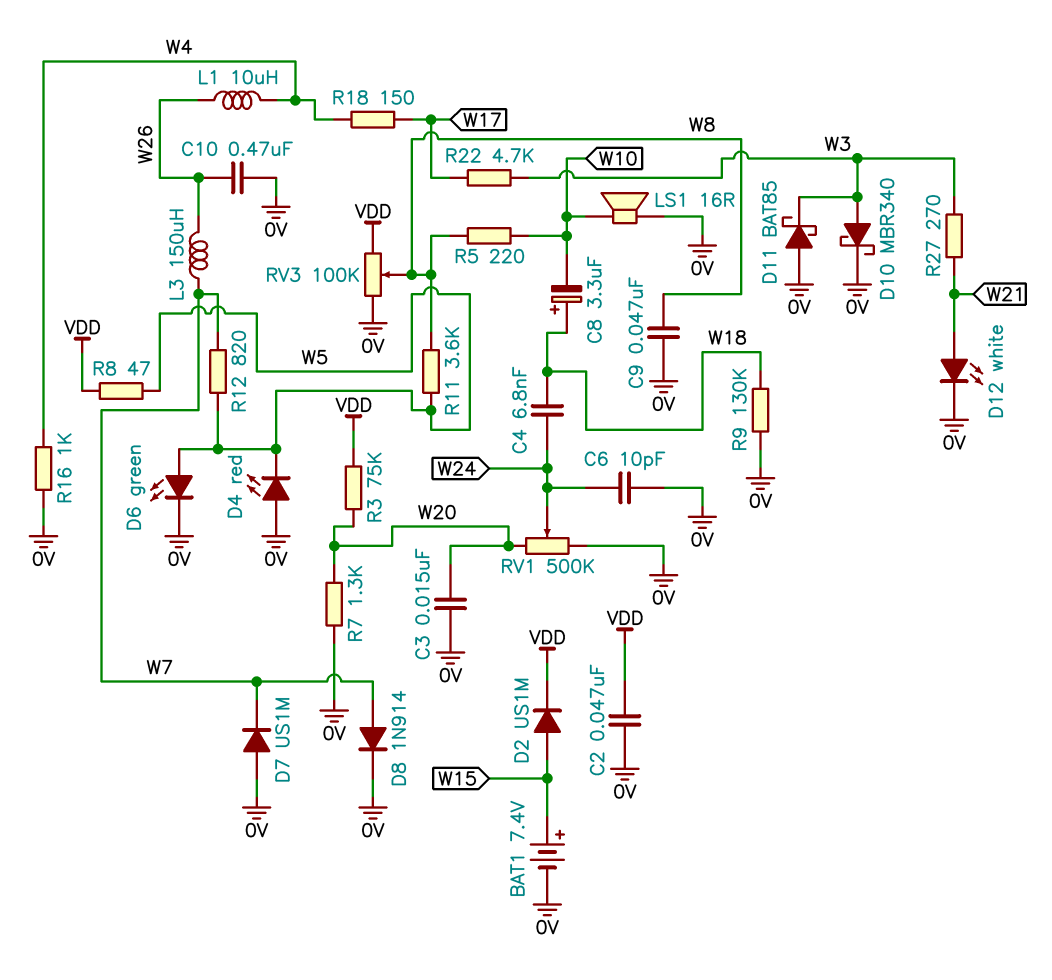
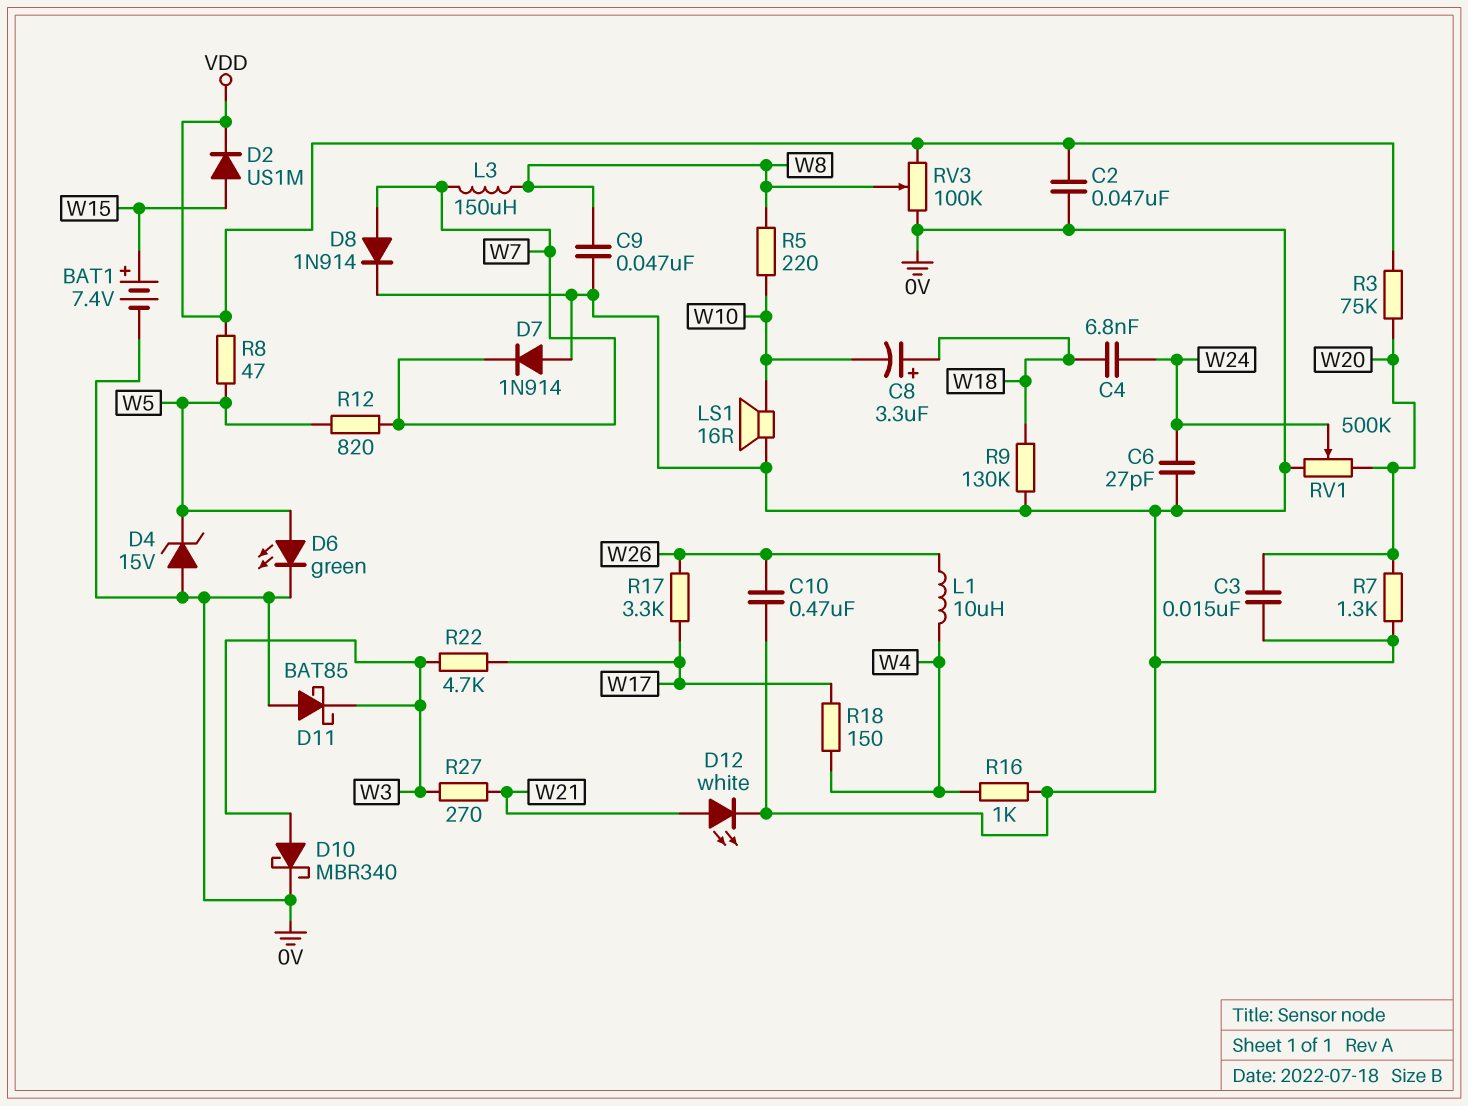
C6: 10pF (0V, W24) -> 27pF (0V, W24)
D4: LED red (A 0V, K W5) -> zener 15V (A 0V, K W5)
D7: diode US1M (A 0V, K W7) -> diode 1N914 (A 0V, K W7)
L3: 150uH (W7, W26) -> 150uH (W7, W8)
R11: 3.6k (W5, W8) -> none
R17: none -> 3.3k (W17, W26)

